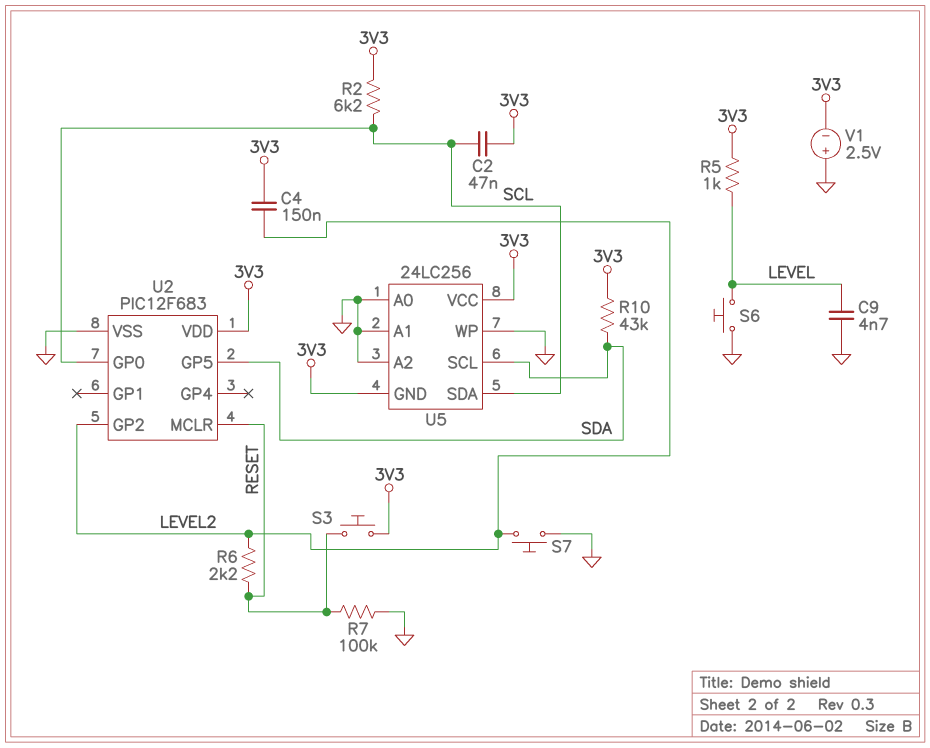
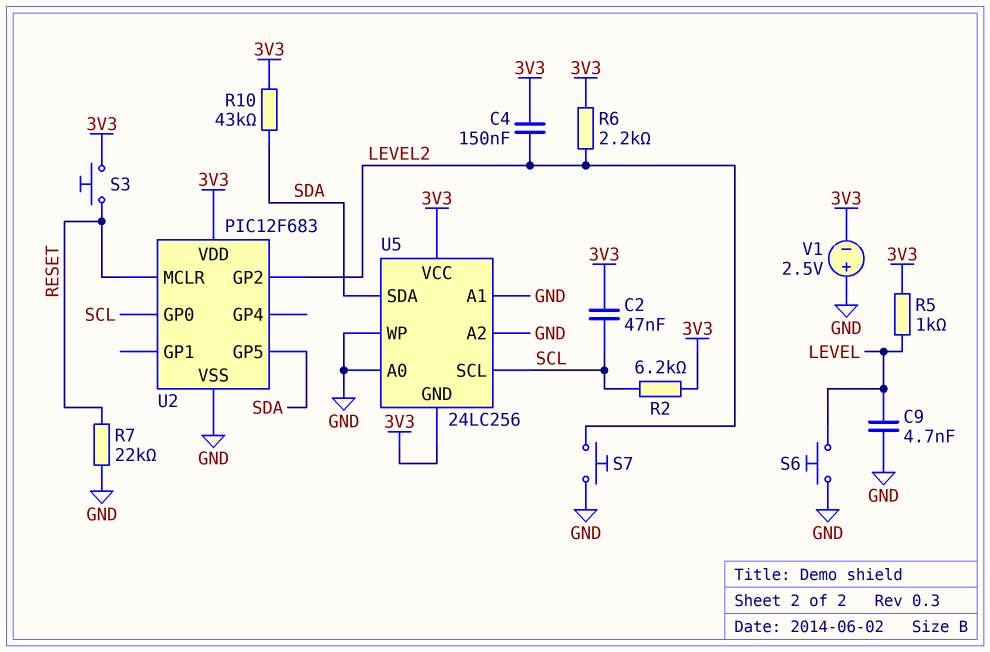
R6: 2.2k (LEVEL2, RESET) -> 2.2k (3V3, LEVEL2)
R7: 100k (GND, RESET) -> 22k (GND, RESET)
U5 pin SCL: SDA -> SCL
U5 pin SDA: SCL -> SDA

